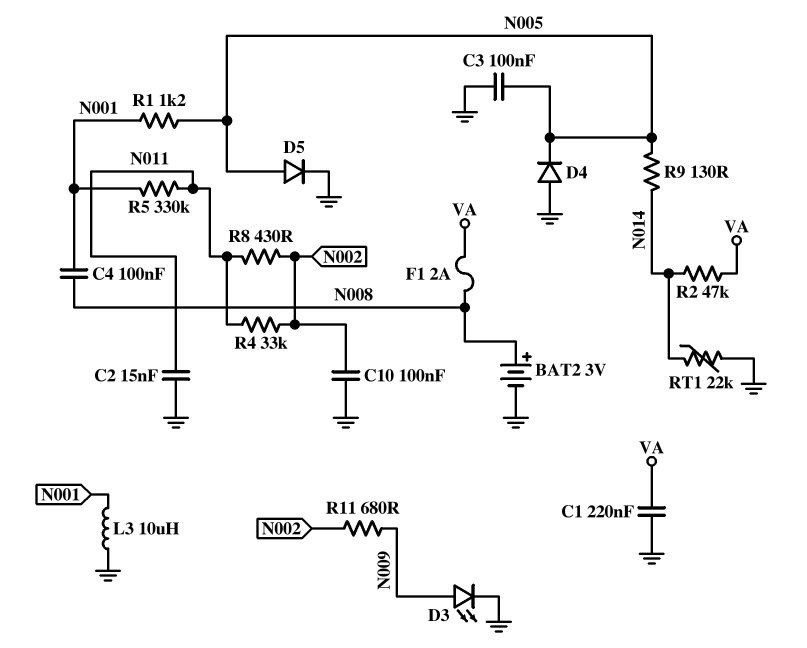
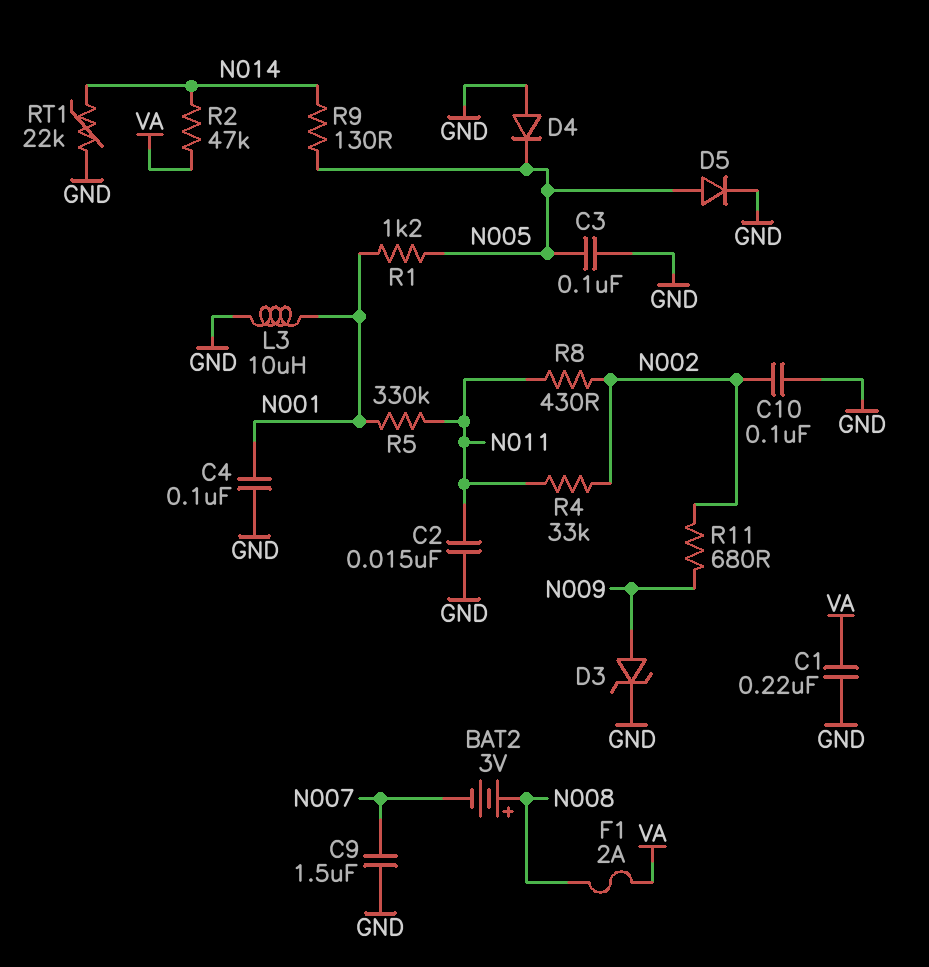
BAT2: 3V (plus N008, minus GND) -> 3V (plus N008, minus N007)
C4: 100nF (N001, N008) -> 100nF (GND, N001)
C9: none -> 1.5uF (GND, N007)
D3: LED (A N009, K GND) -> zener (A N009, K GND)

